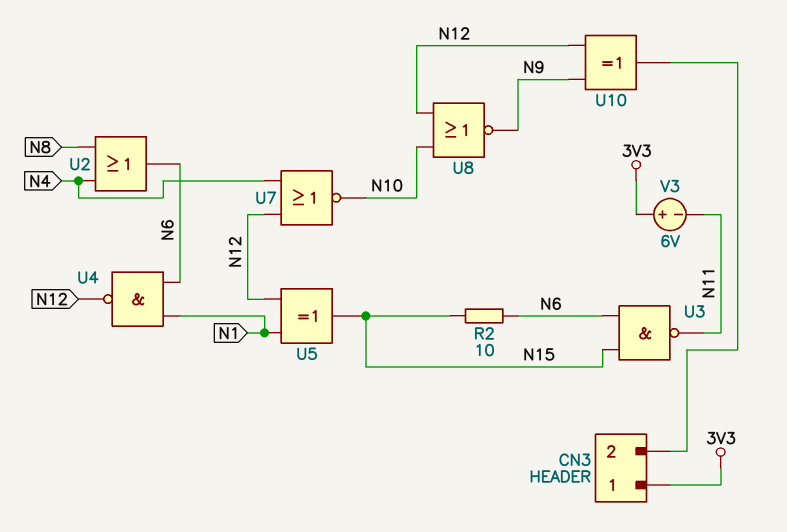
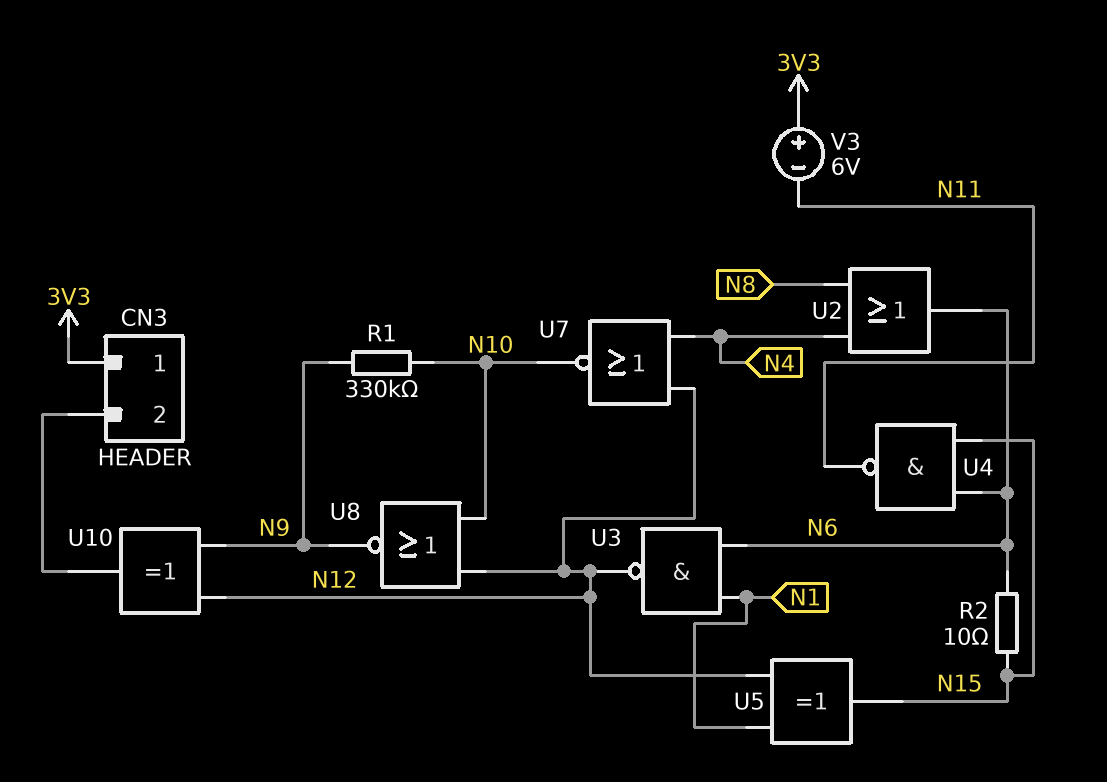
R1: none -> 330k (N9, N10)
U3: NAND (in N6, in N15, out N11) -> NAND (in N1, in N6, out N12)
U4: NAND (in N1, in N6, out N12) -> NAND (in N6, in N15, out N11)

